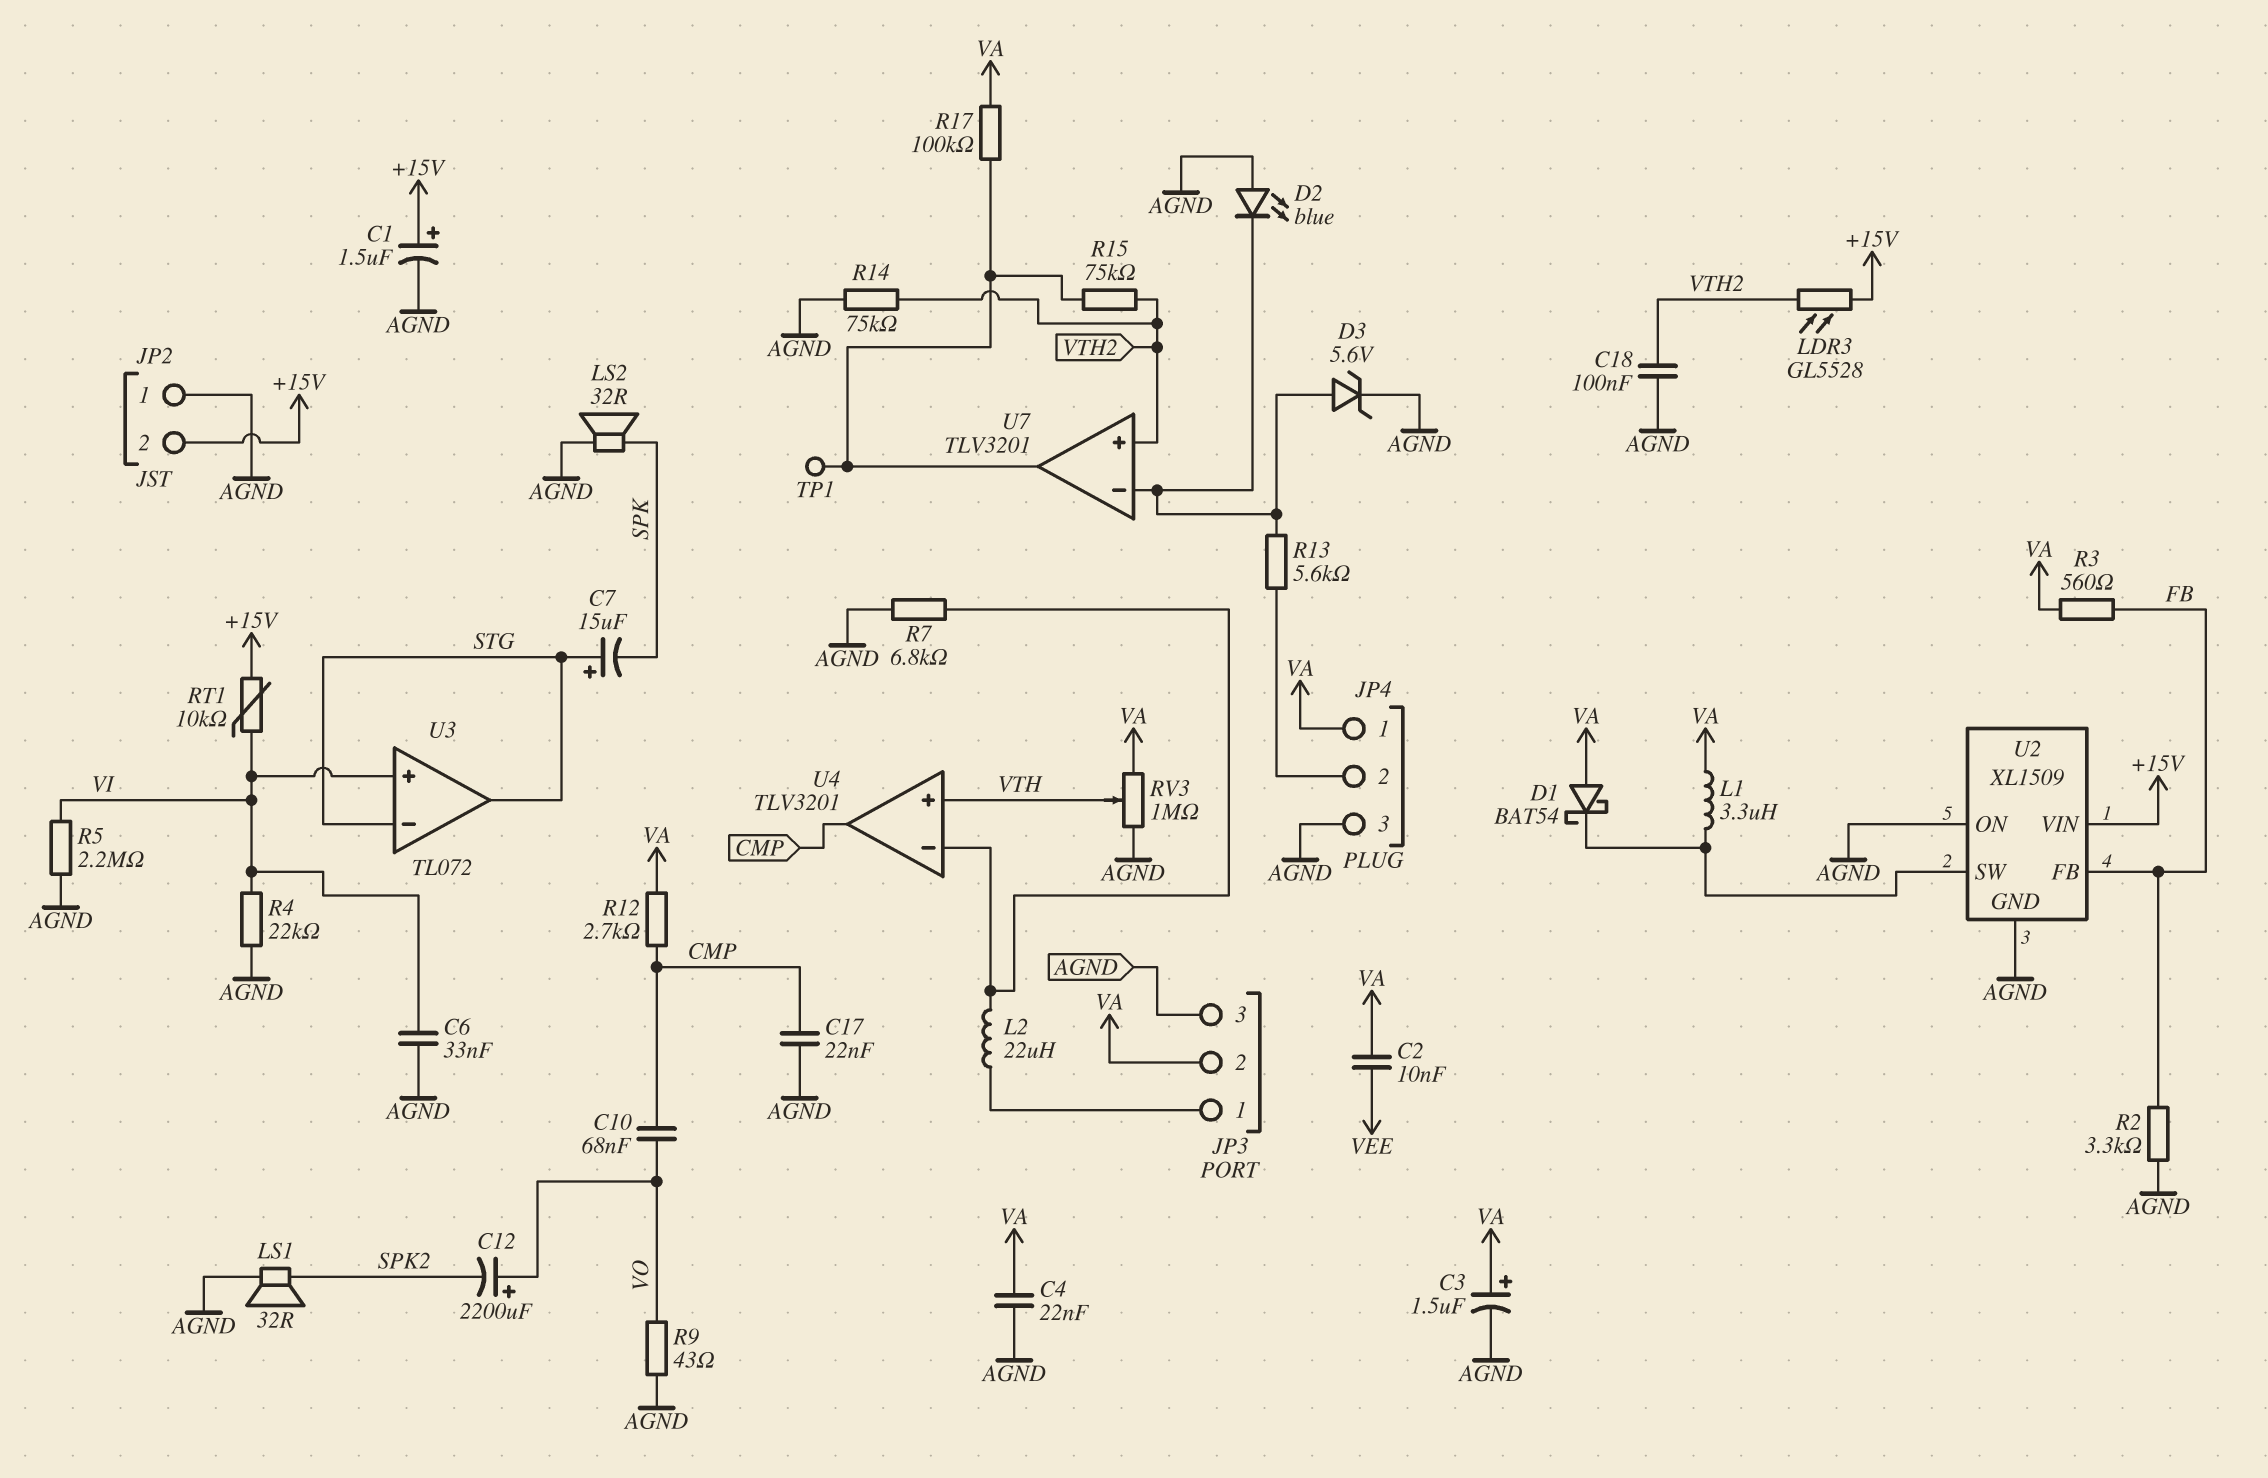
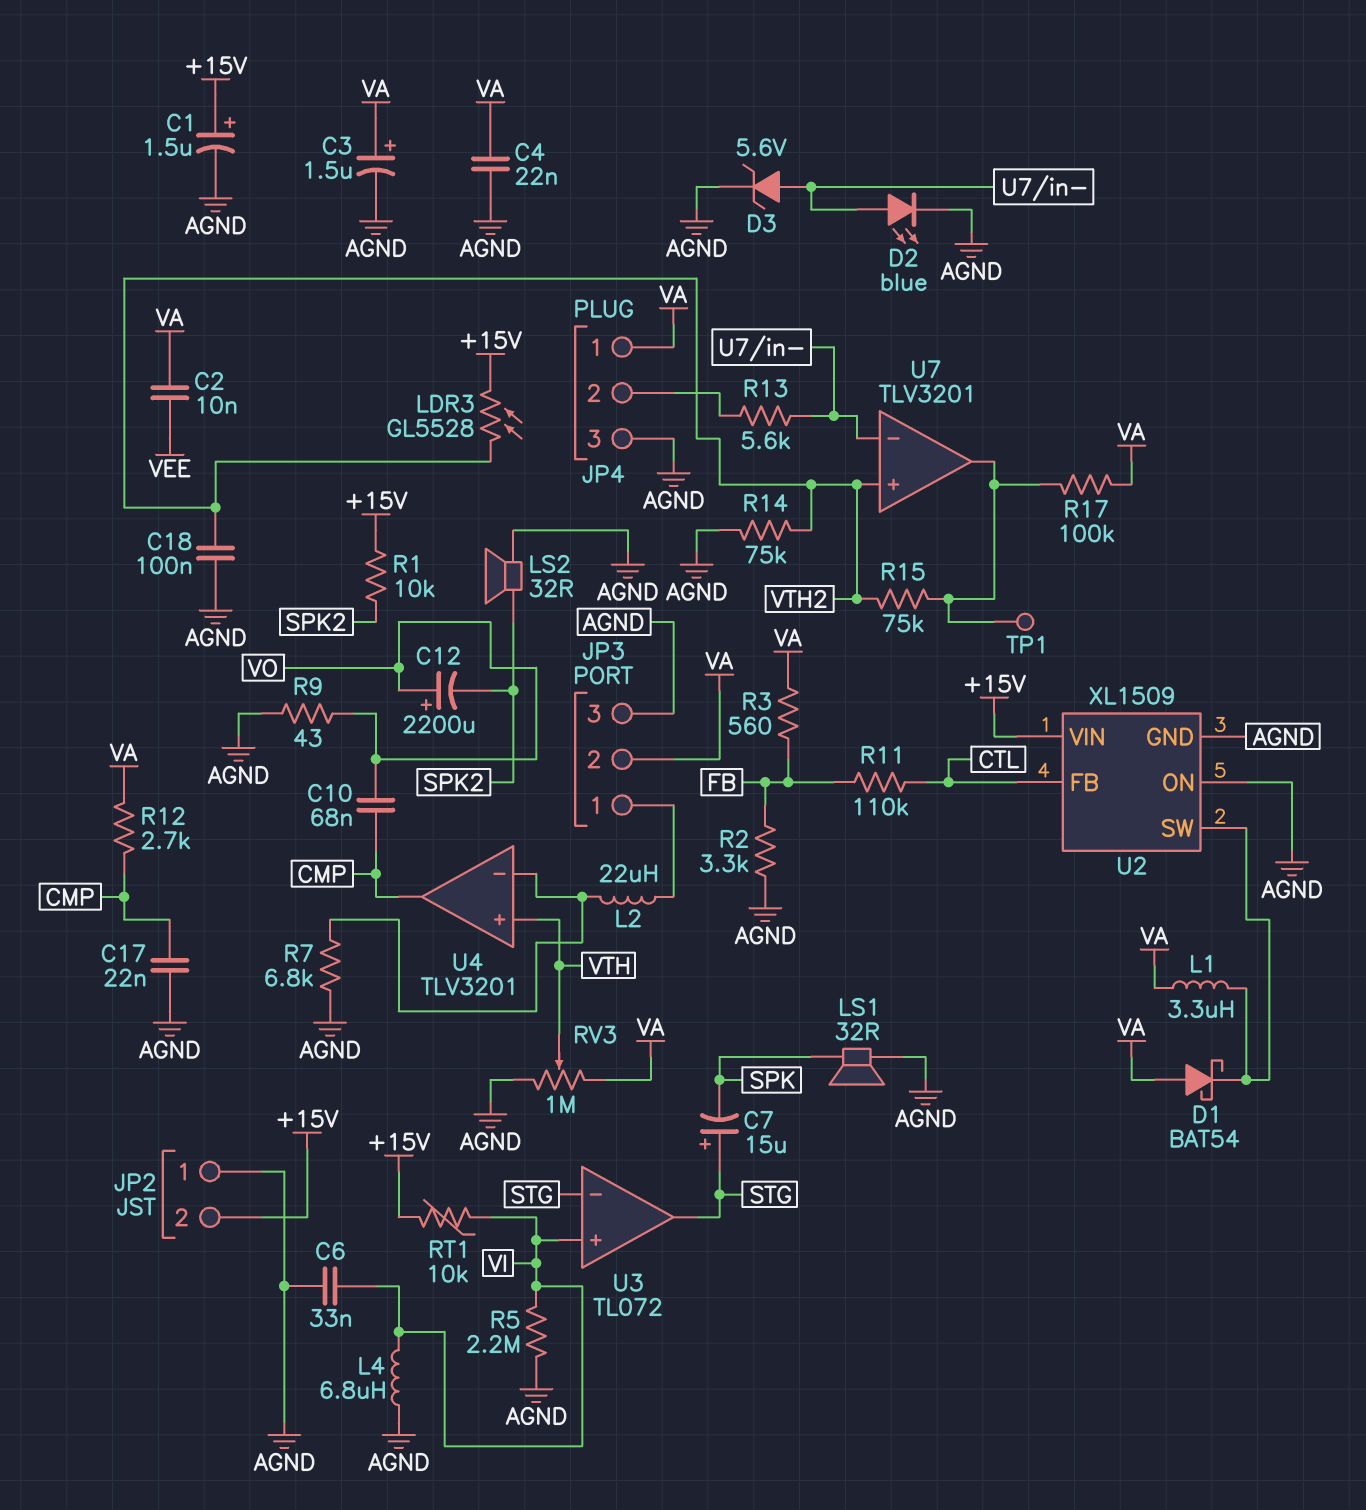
D2: LED blue (A AGND, K U7/in-) -> LED blue (A U7/in-, K AGND)
L4: none -> 6.8uH (AGND, VI)
LS1: speaker 32R (AGND, SPK2) -> speaker 32R (AGND, SPK)
LS2: speaker 32R (AGND, SPK) -> speaker 32R (AGND, SPK2)
R1: none -> 10k (+15V, SPK2)
R4: 22k (AGND, VI) -> none
R11: none -> 110k (CTL, FB)
U2 pin FB: FB -> CTL

